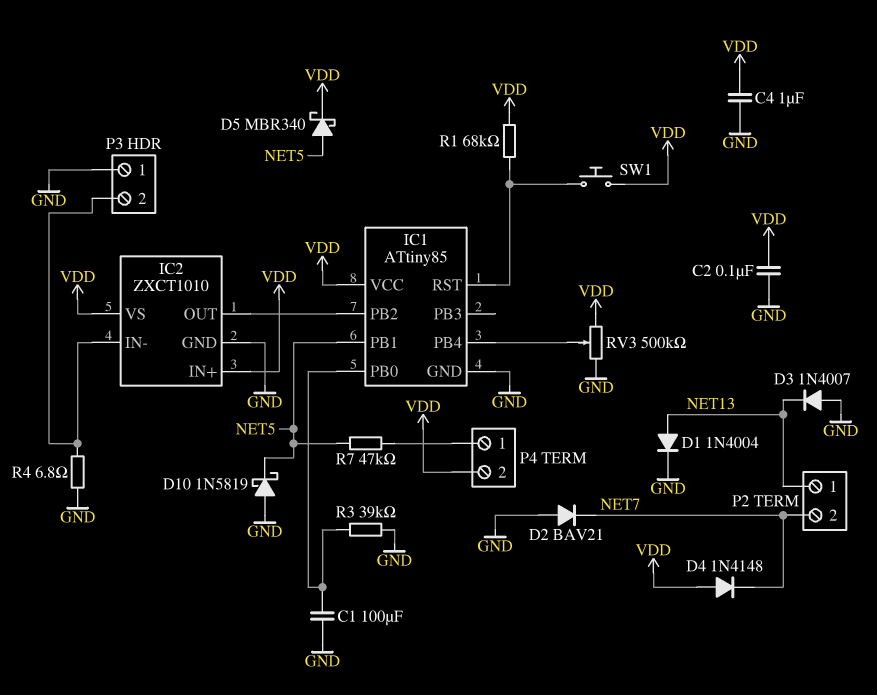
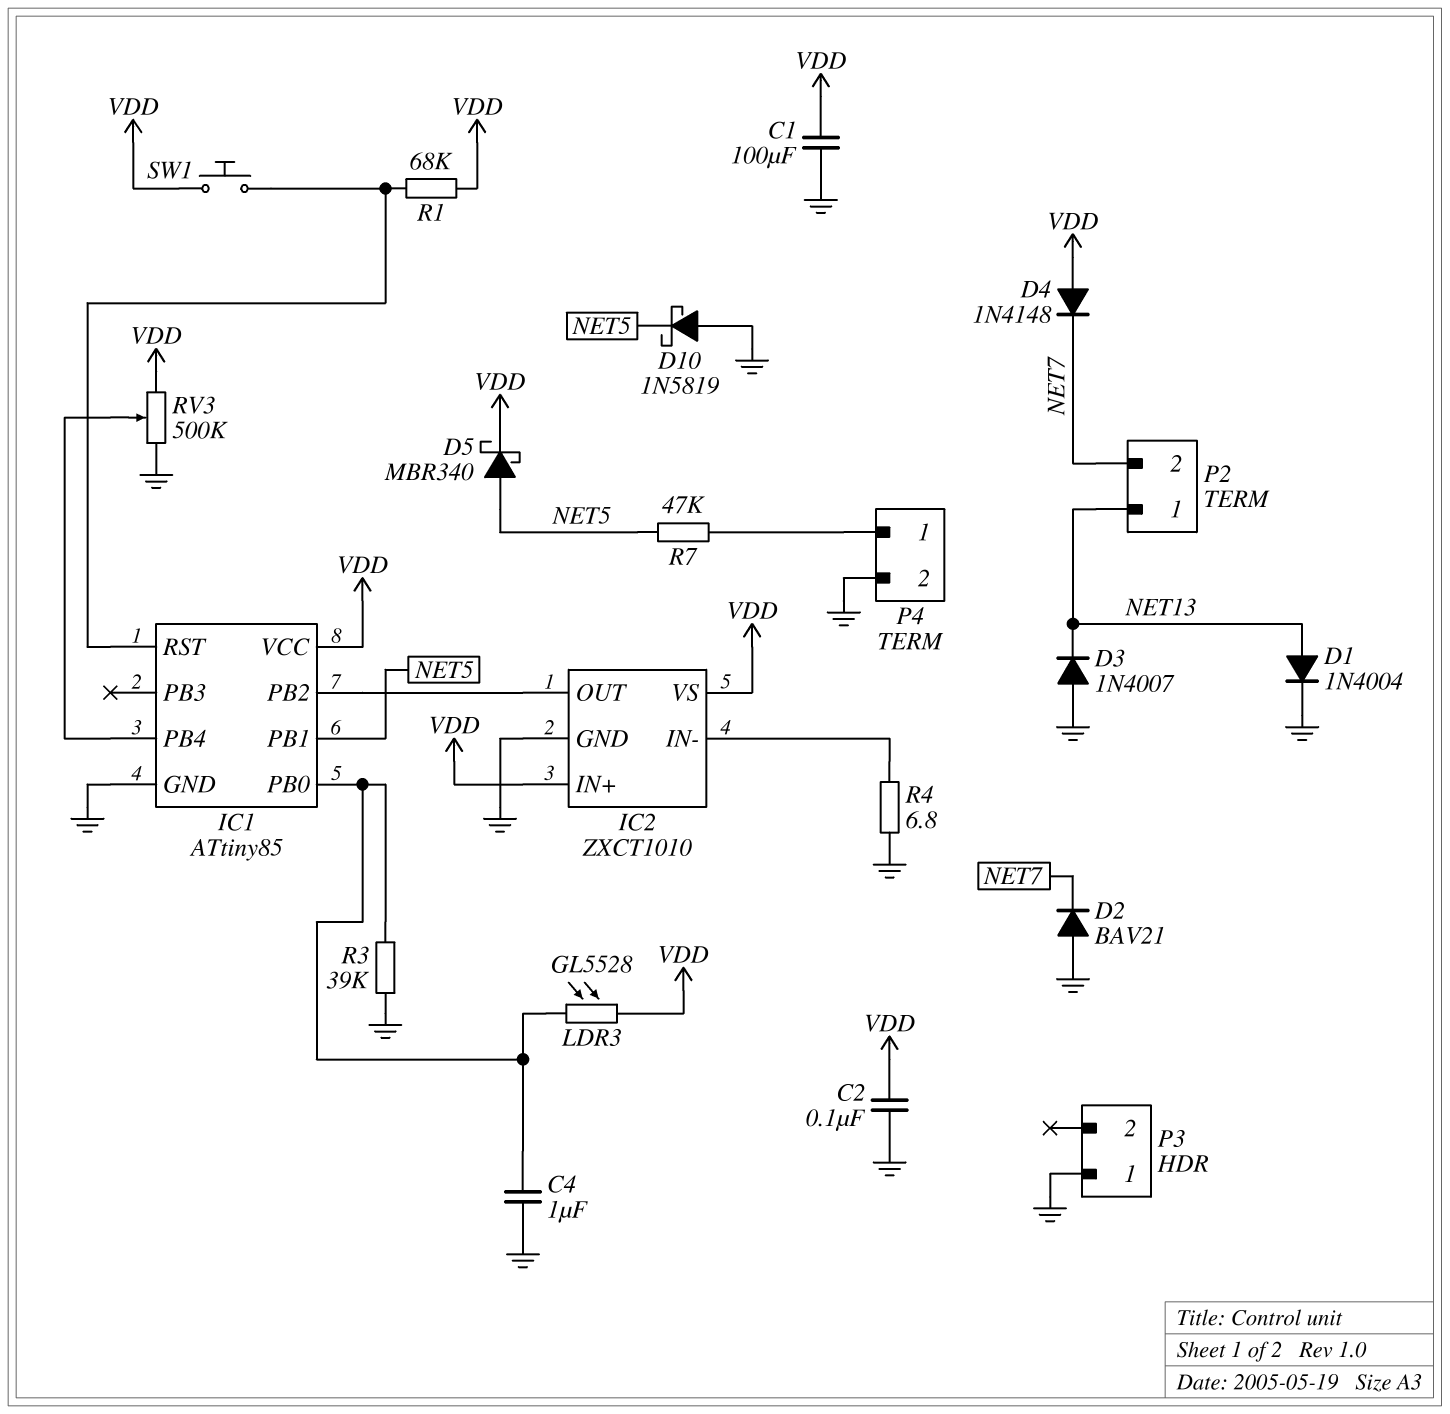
C1: 100uF (GND, IC1/PB0) -> 100uF (GND, VDD)
C4: 1uF (GND, VDD) -> 1uF (GND, IC1/PB0)
LDR3: none -> GL5528 (IC1/PB0, VDD)
P3 pin 2: IC2/IN- -> none
P4 pin 2: VDD -> GND

